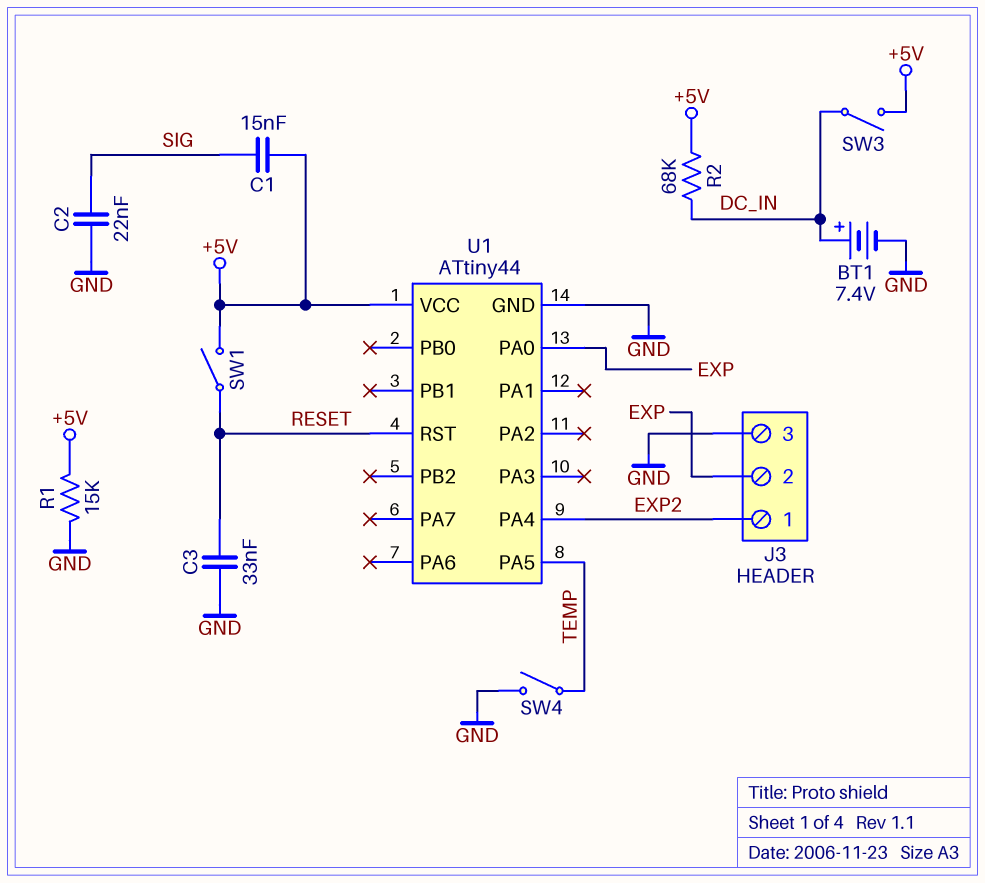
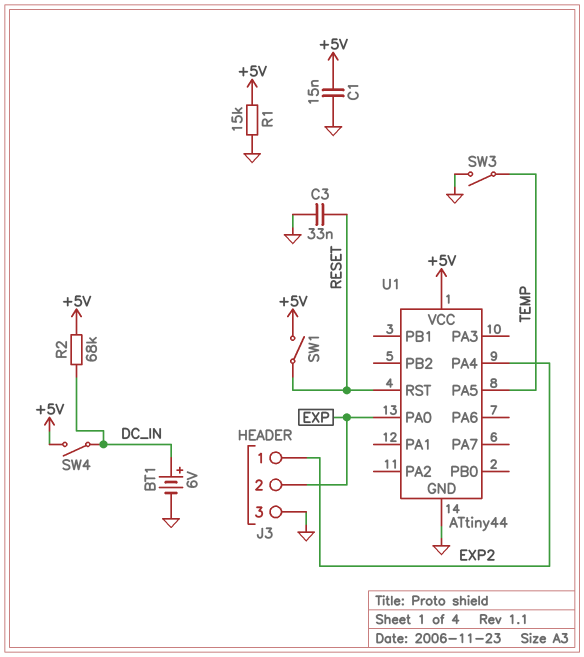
BT1: 7.4V (plus DC_IN, minus GND) -> 6V (plus DC_IN, minus GND)
C1: 15nF (+5V, SIG) -> 15nF (+5V, GND)
C2: 22nF (GND, SIG) -> none
SW3: switch (+5V, DC_IN) -> switch (GND, TEMP)
SW4: switch (GND, TEMP) -> switch (+5V, DC_IN)

